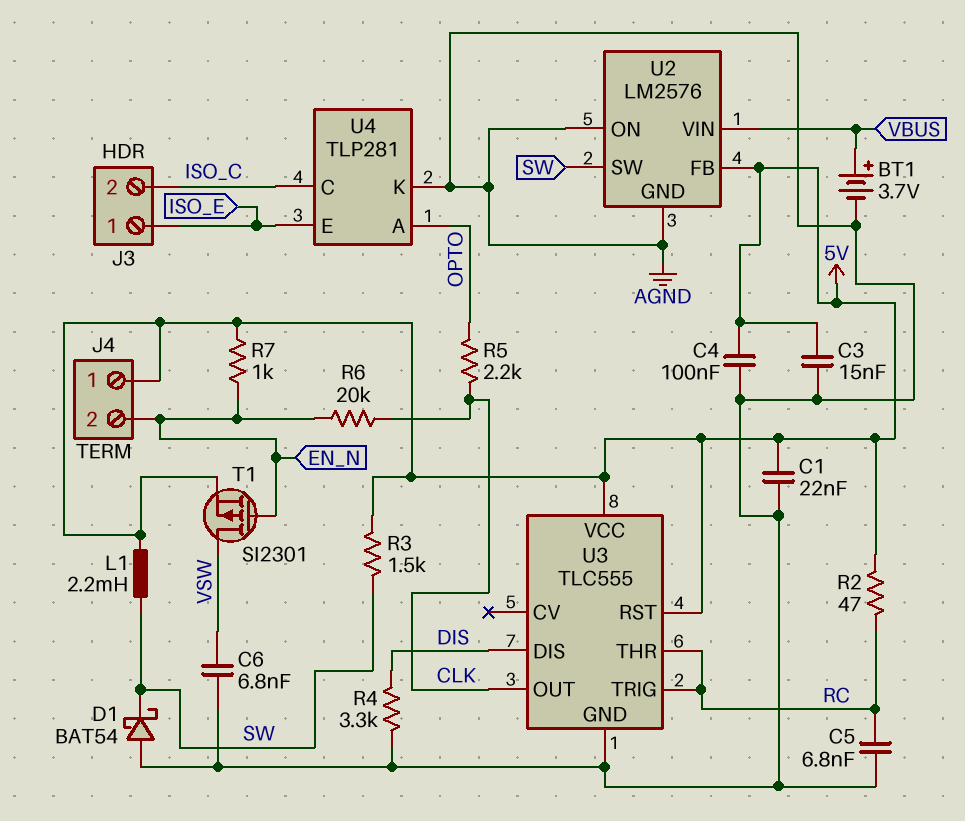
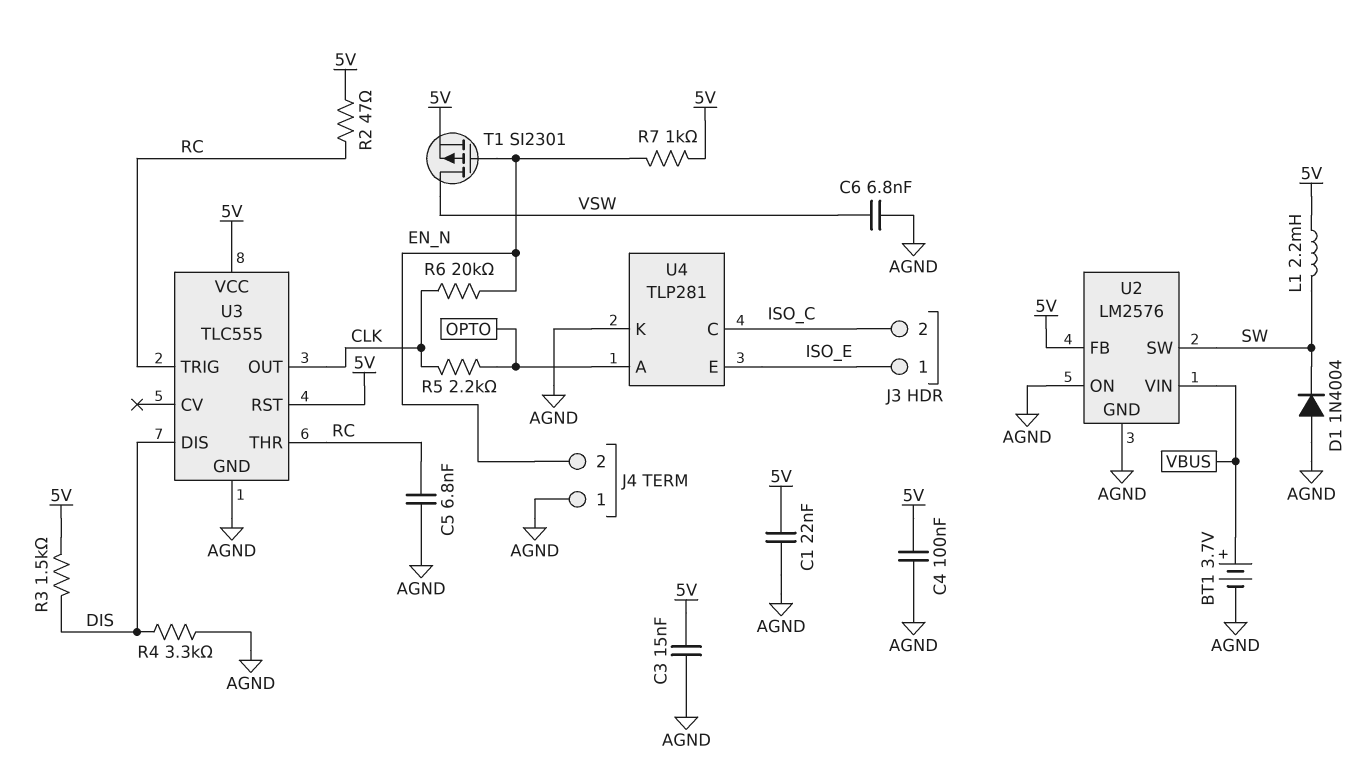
D1: schottky BAT54 (A AGND, K SW) -> diode 1N4004 (A AGND, K SW)
J4 pin 1: 5V -> AGND
R3: 1.5k (5V, SW) -> 1.5k (5V, DIS)

